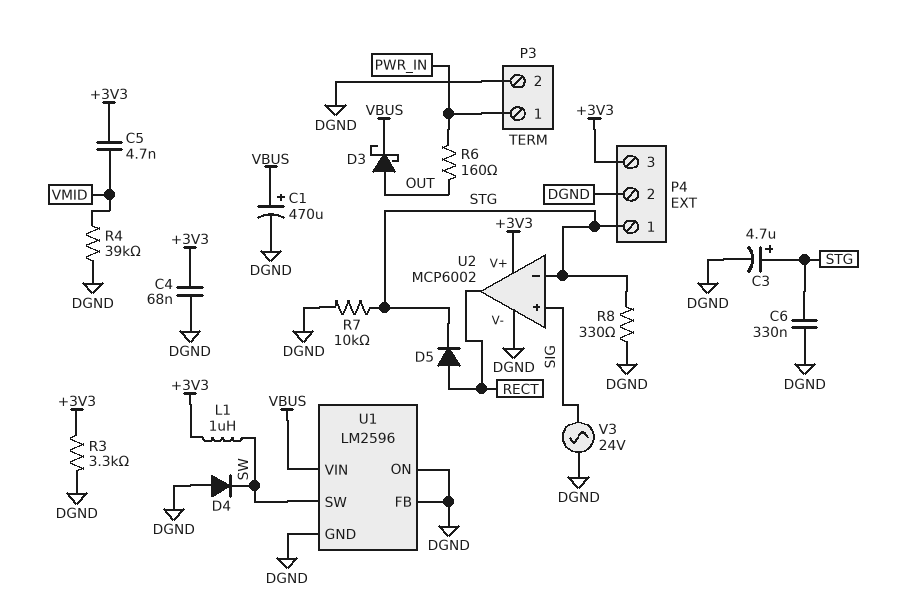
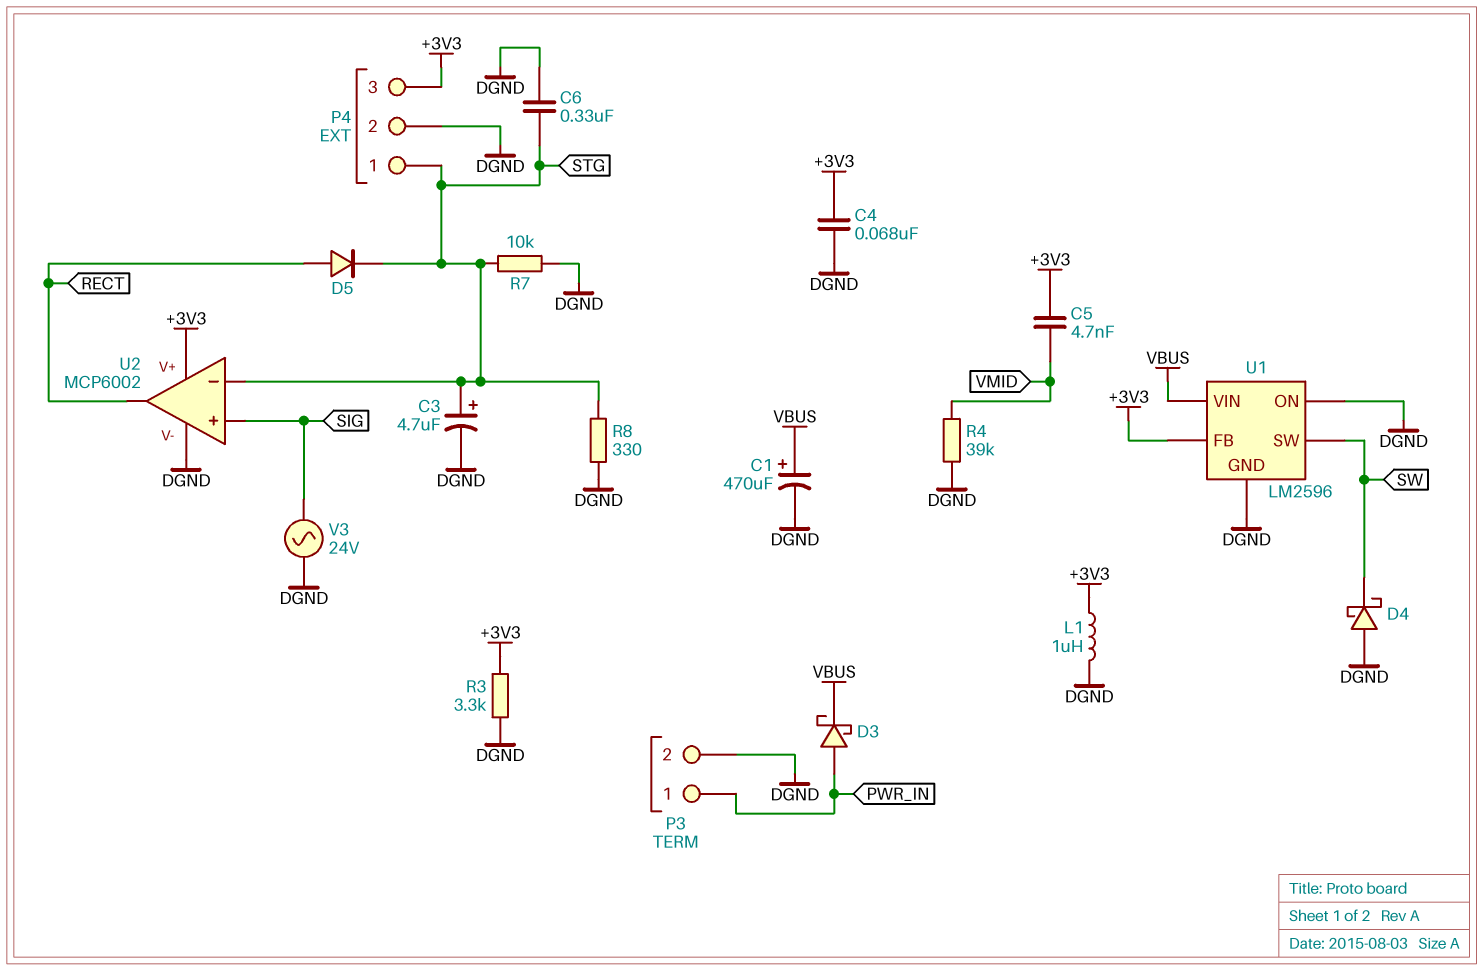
D3: schottky (A OUT, K VBUS) -> schottky (A PWR_IN, K VBUS)
D4: diode (A DGND, K SW) -> schottky (A DGND, K SW)
L1: 1uH (+3V3, SW) -> 1uH (+3V3, DGND)
R6: 160 (OUT, PWR_IN) -> none
U1 pin FB: DGND -> +3V3

